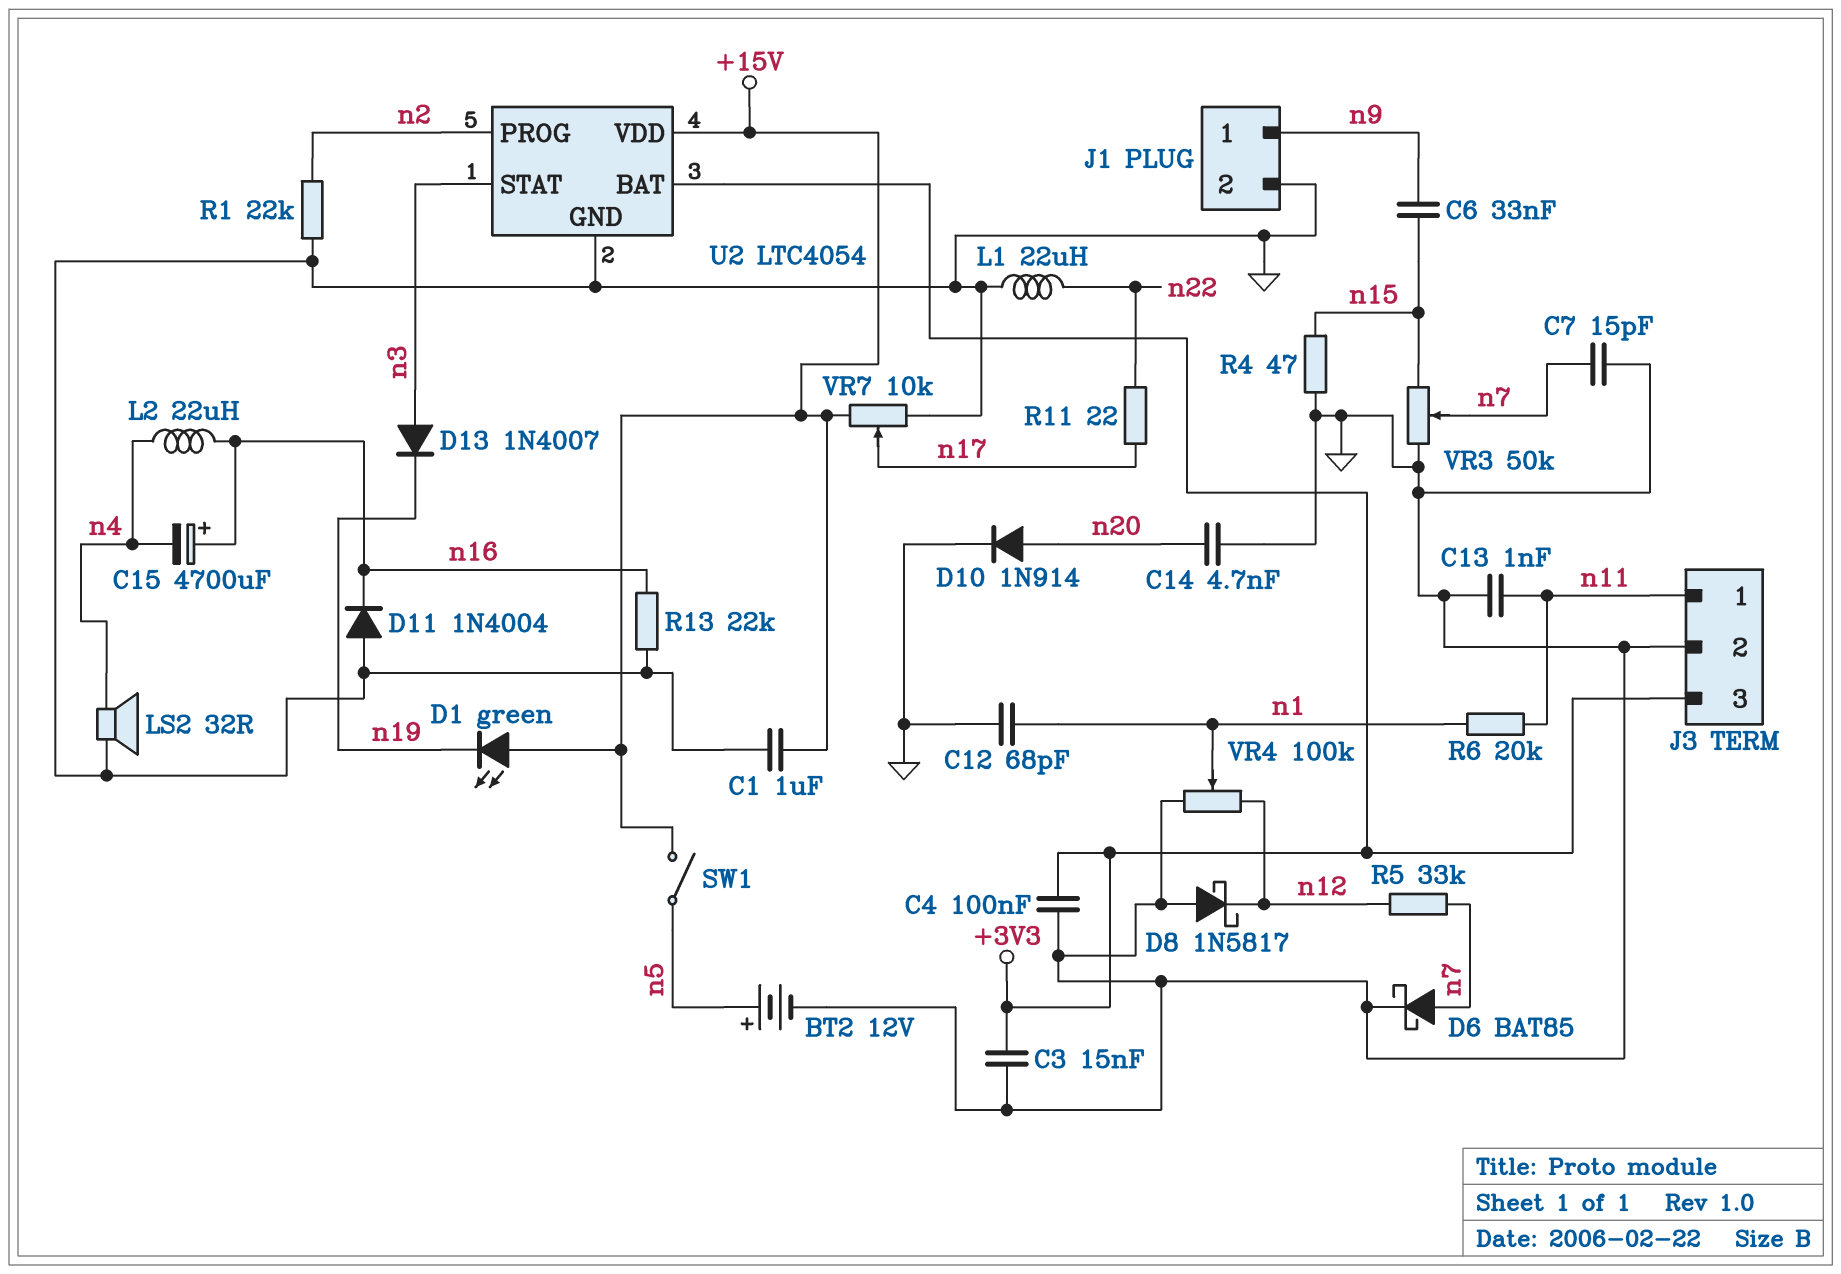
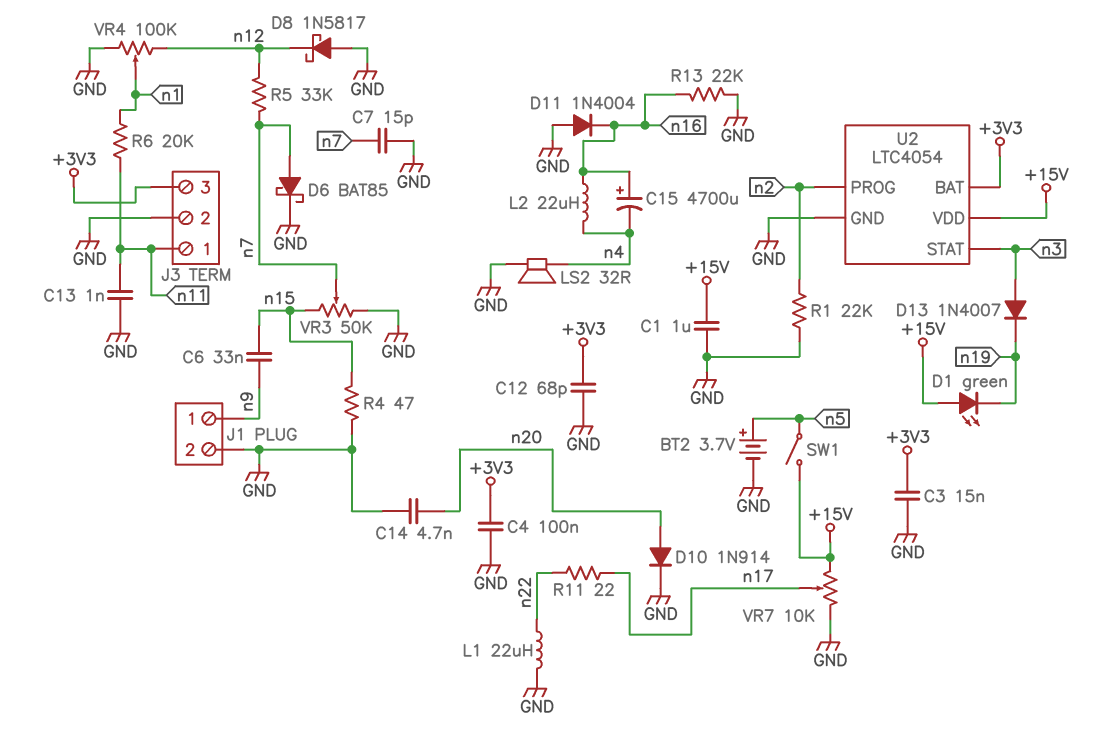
BT2: 12V (plus n5, minus GND) -> 3.7V (plus n5, minus GND)
C12: 68pF (GND, n1) -> 68pF (+3V3, GND)

